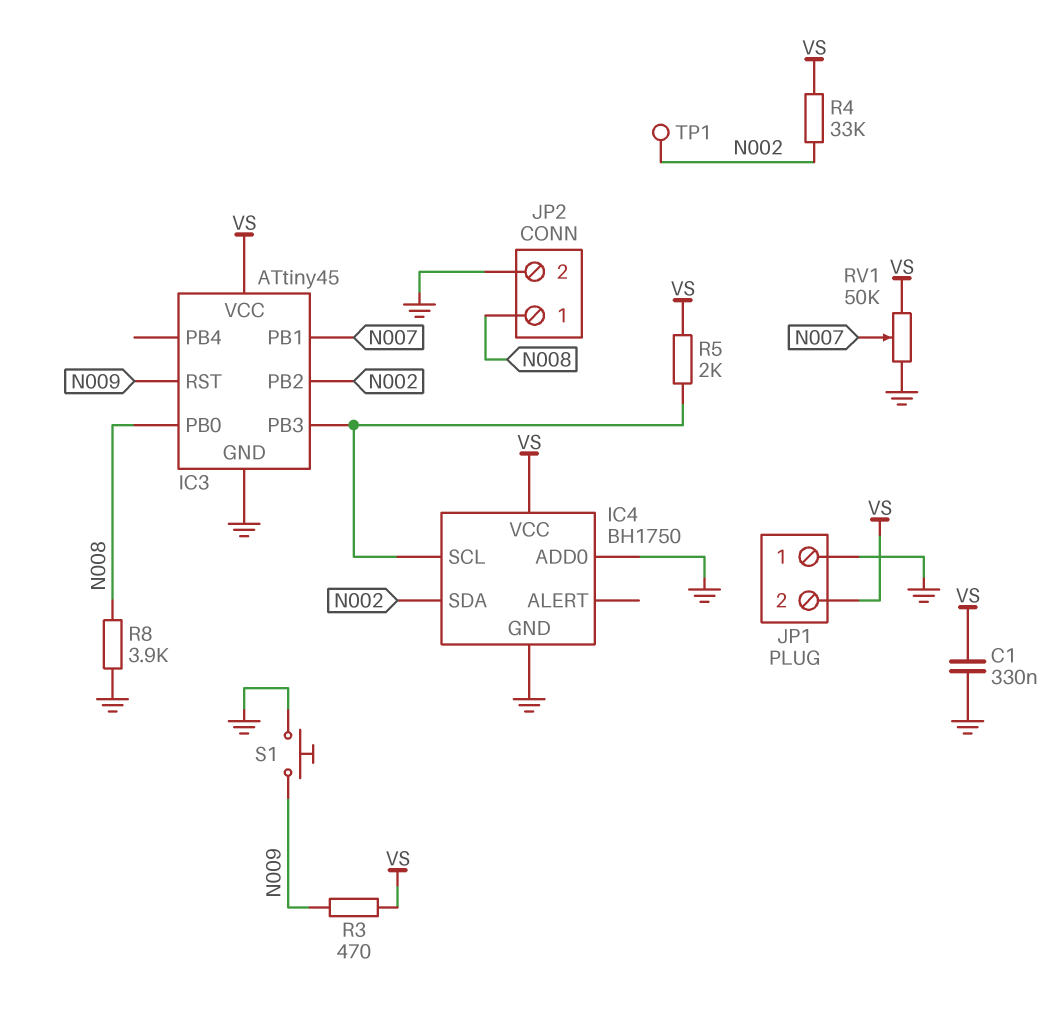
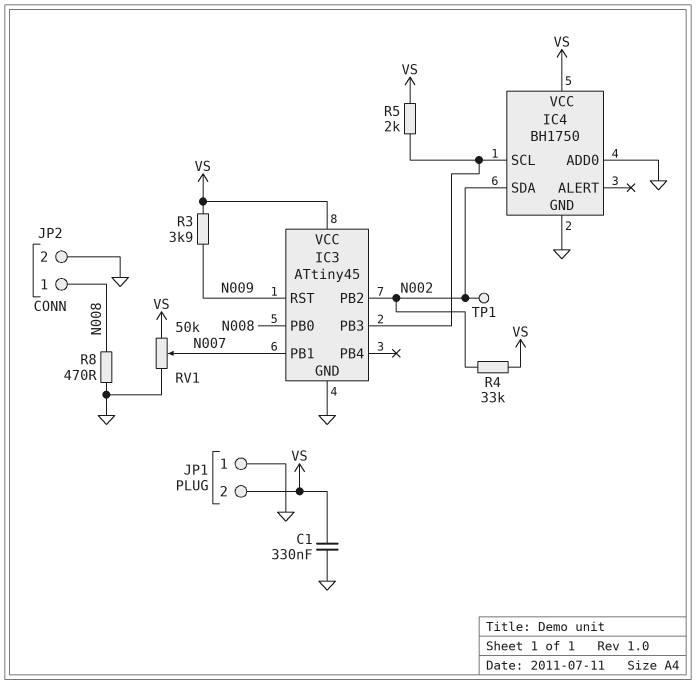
R3: 470 (N009, VS) -> 3.9k (N009, VS)
R8: 3.9k (GND, N008) -> 470 (GND, N008)
S1: button (GND, N009) -> none

